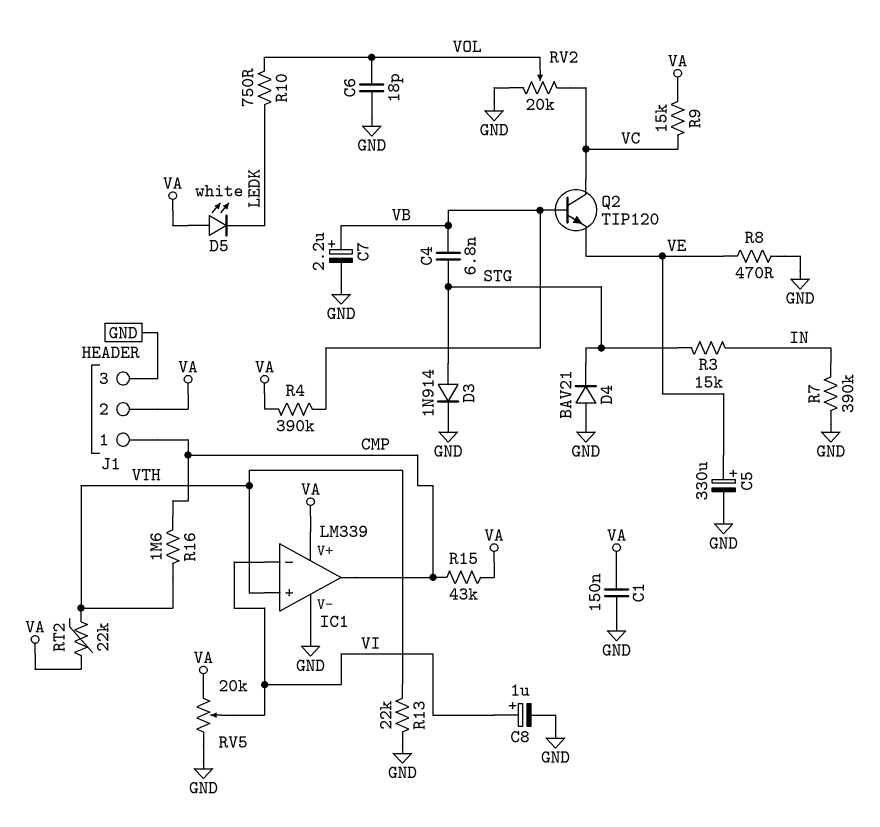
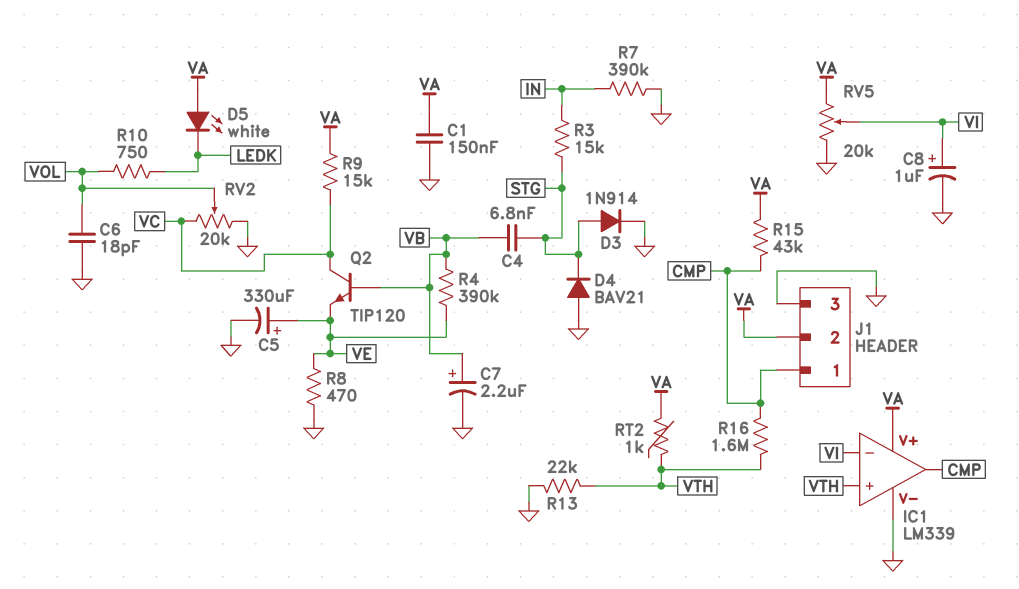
R4: 390k (VA, VB) -> 390k (VB, VE)
RT2: 22k (VA, VTH) -> 1k (VA, VTH)

